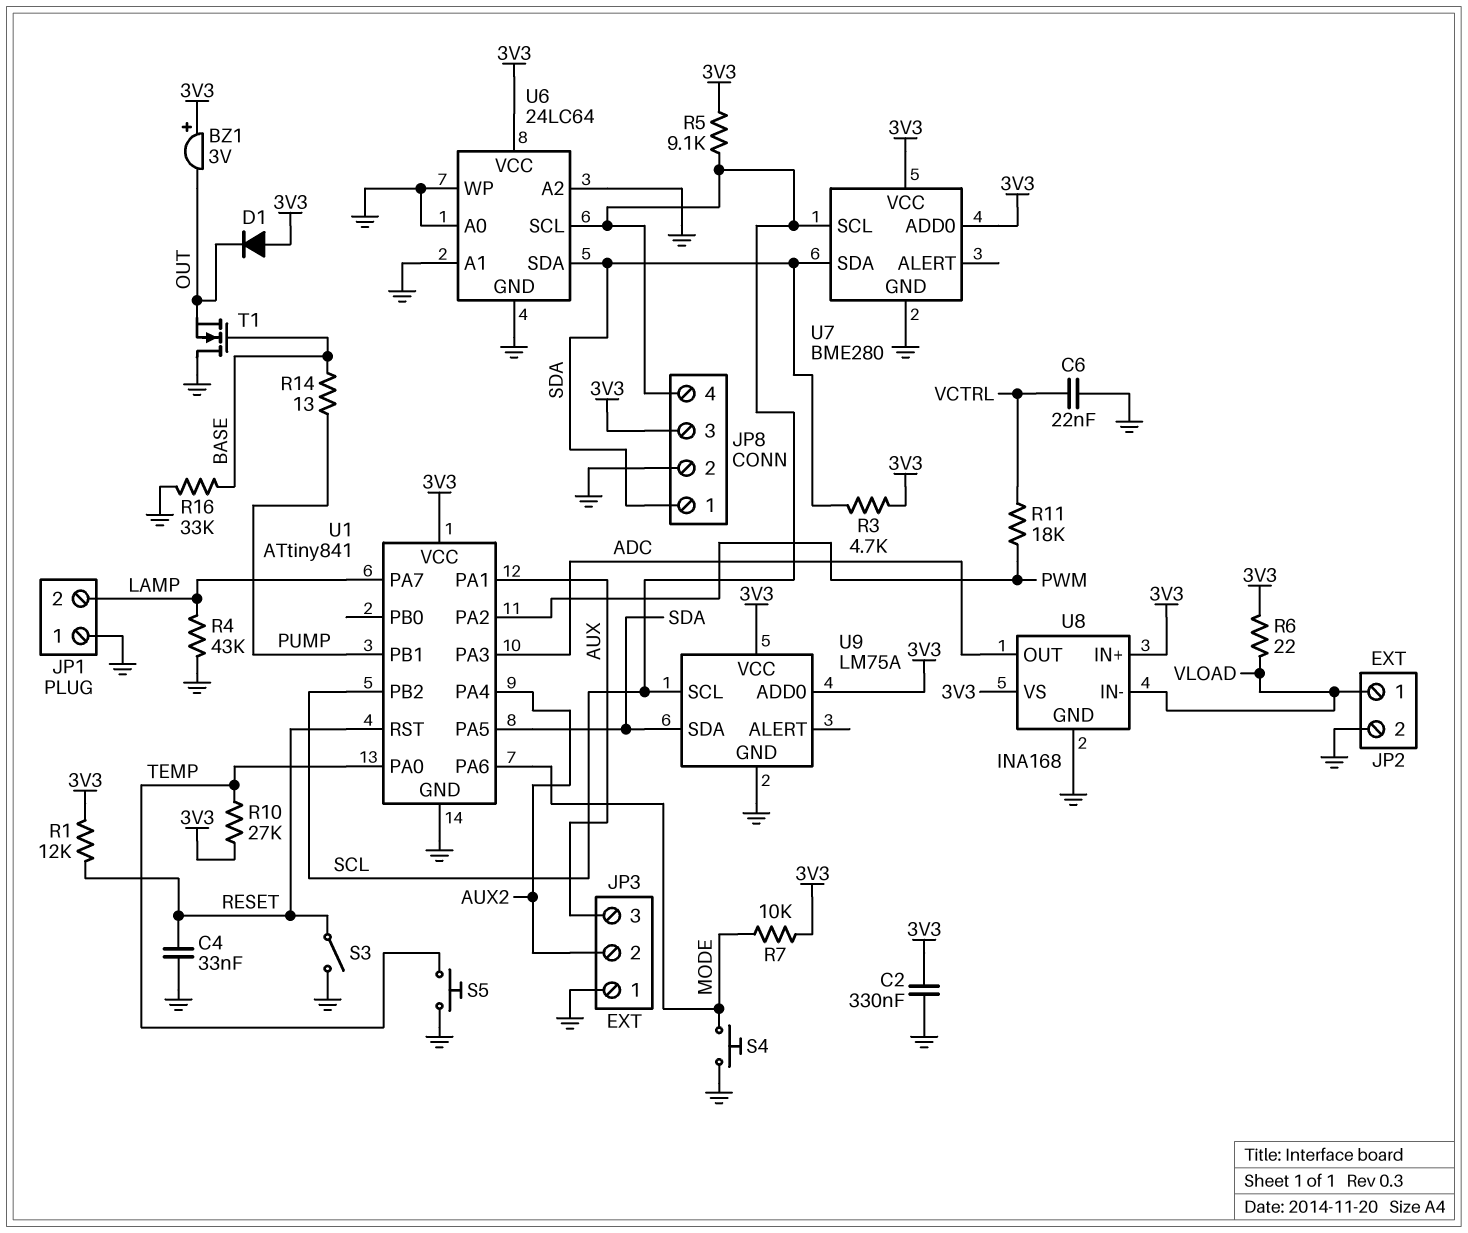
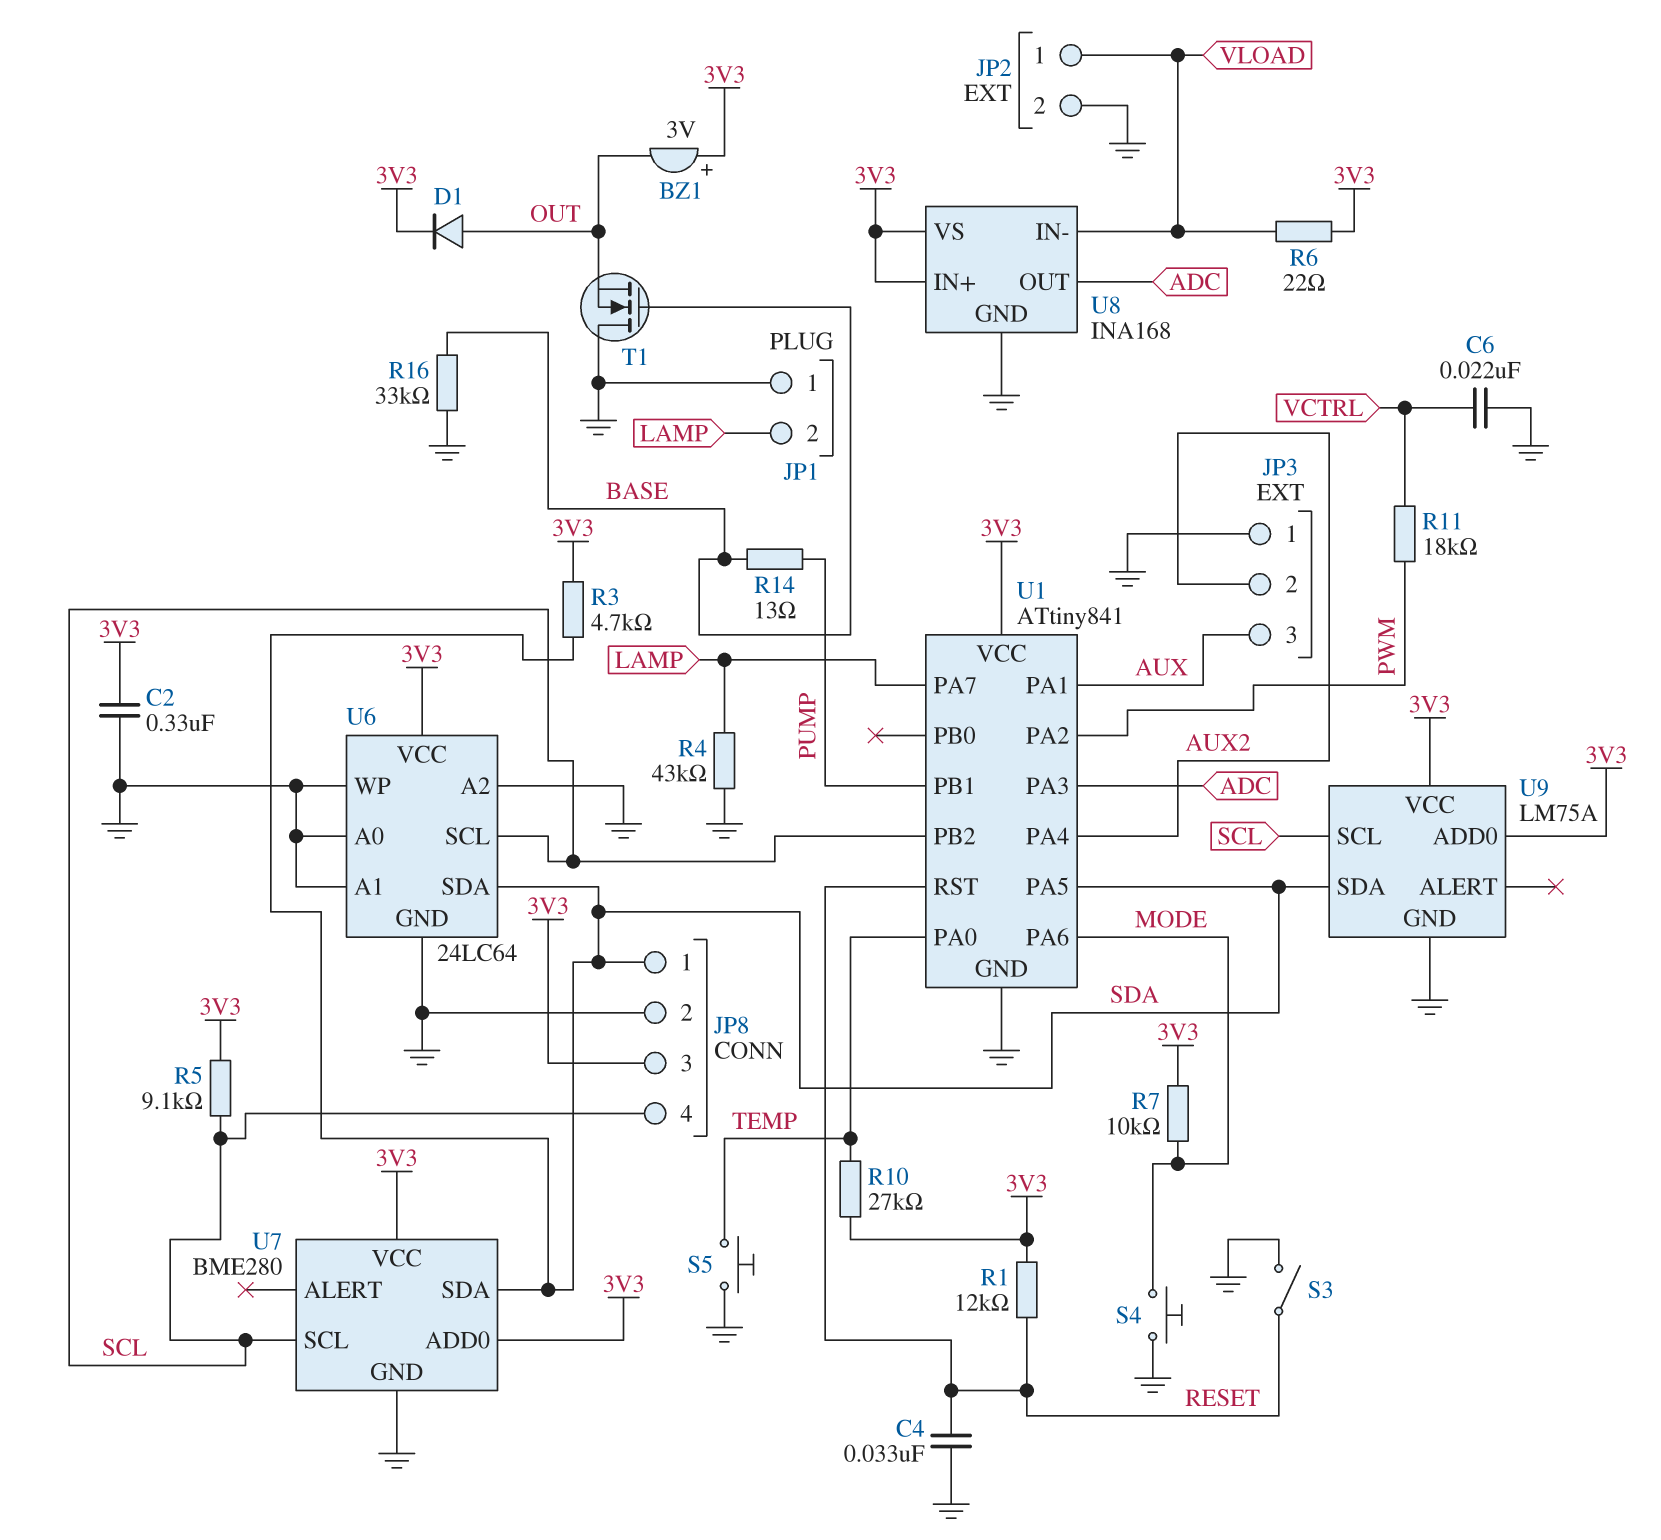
D1: diode (A 3V3, K OUT) -> diode (A OUT, K 3V3)

